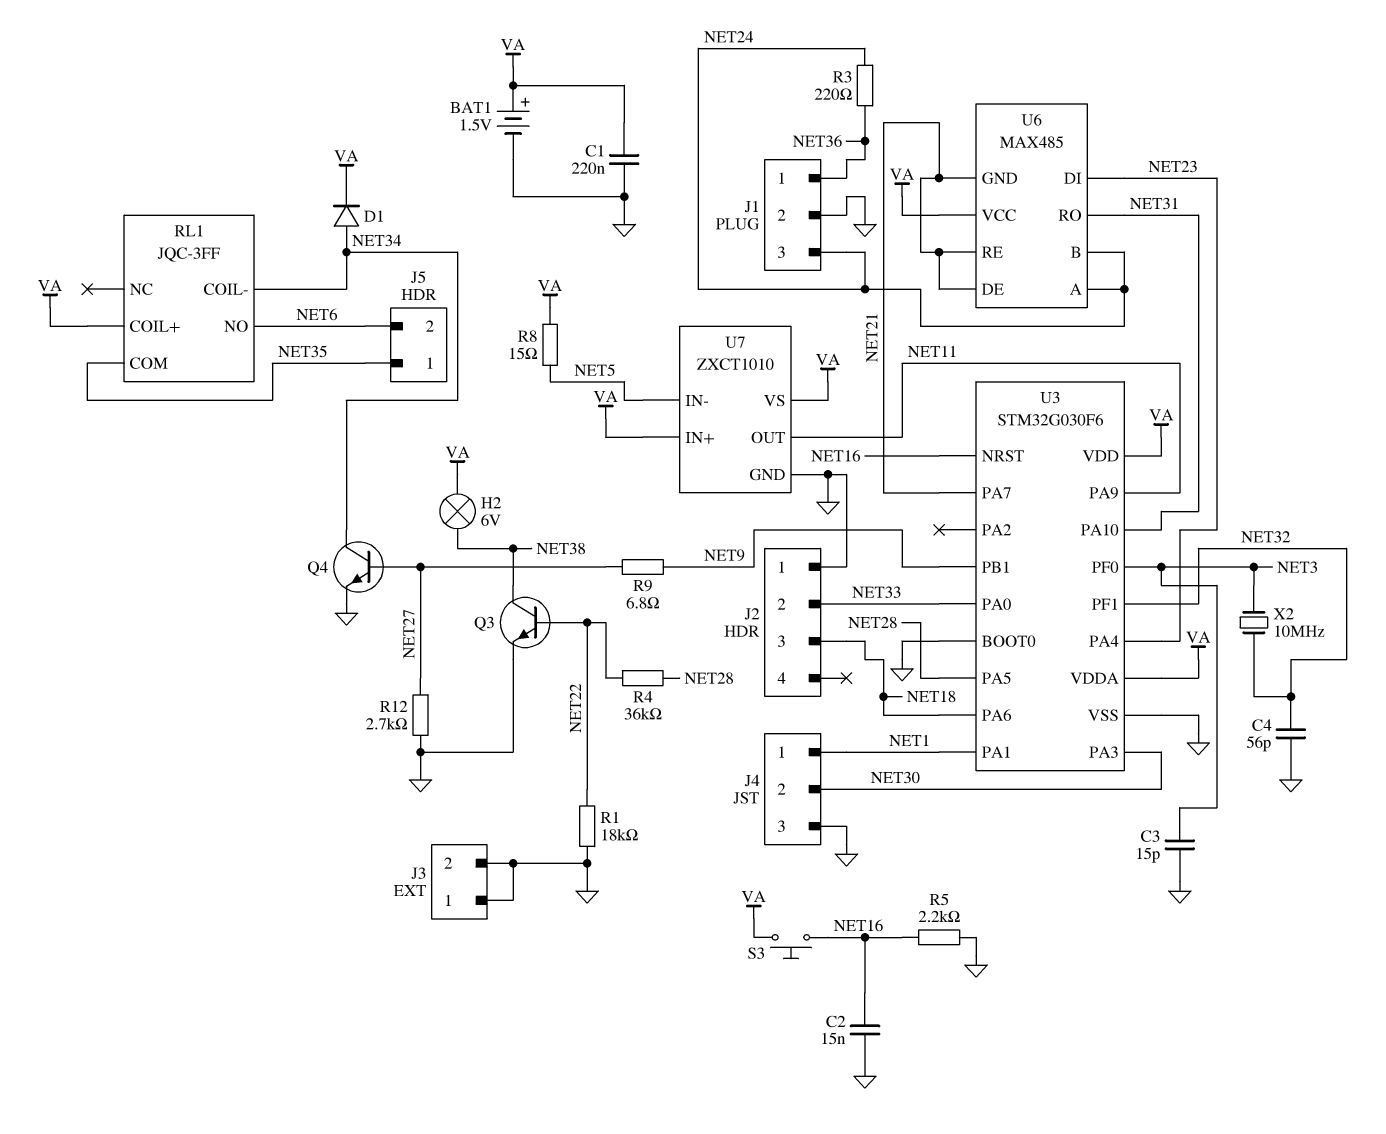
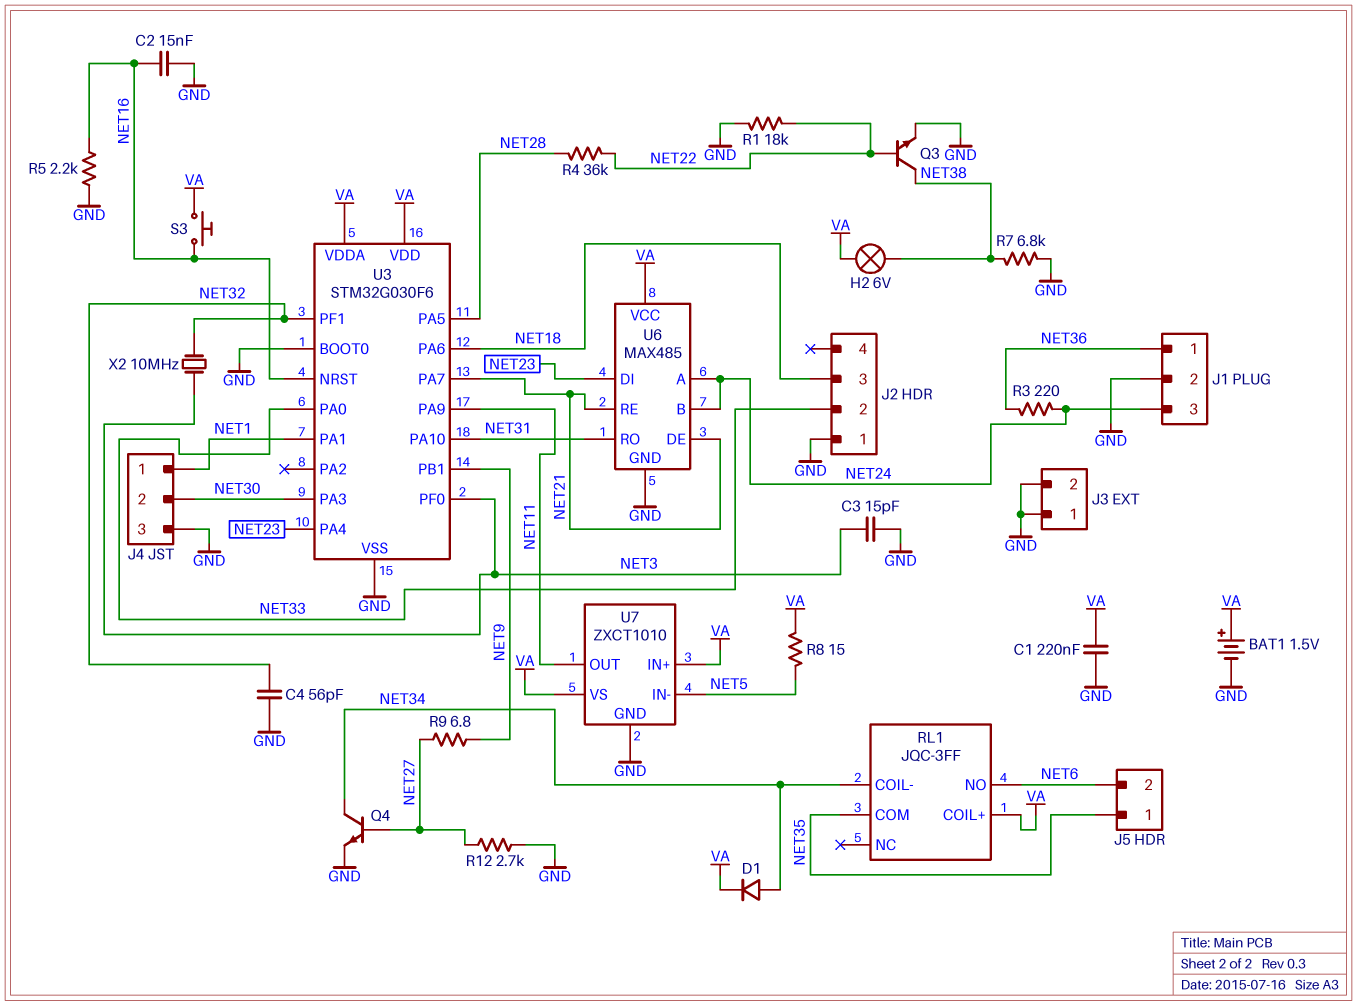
R7: none -> 6.8k (GND, NET38)
U6 pin GND: NET21 -> GND

